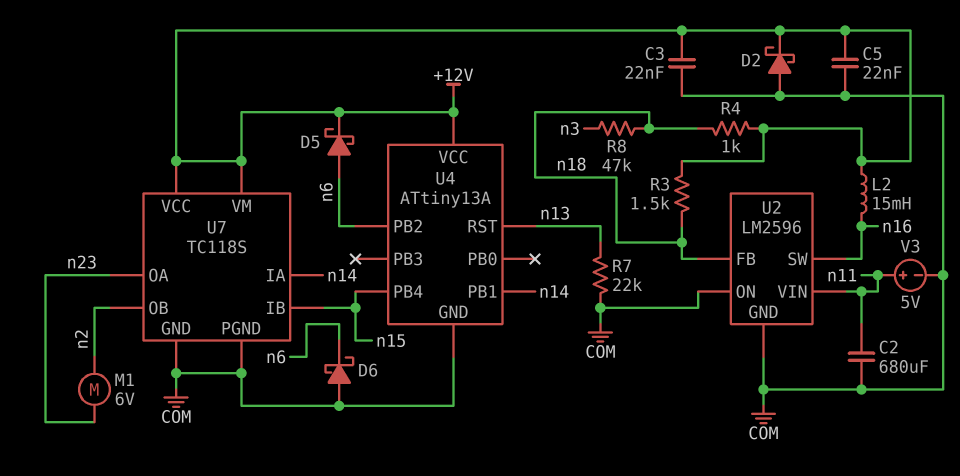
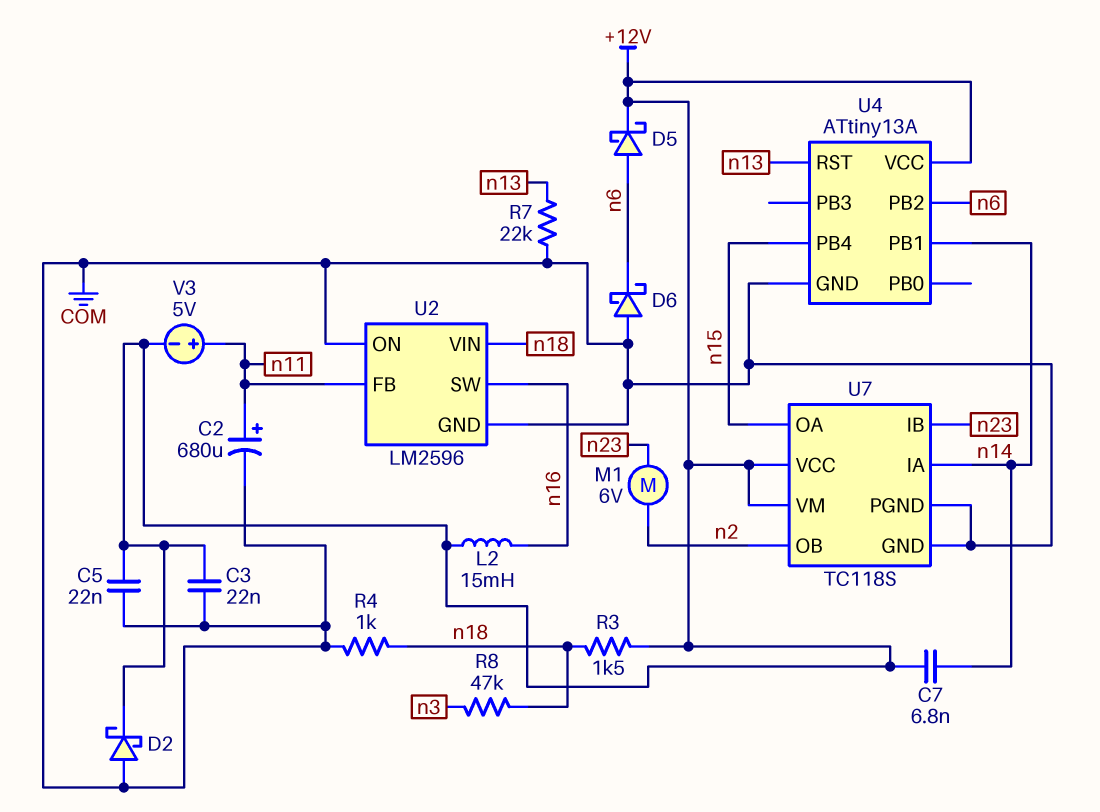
C2: 680uF (COM, n11) -> 680uF (plus n11, minus COM)
C7: none -> 6.8nF (+12V, n14)
R4: 1k (+12V, n18) -> 1k (COM, n18)
U2 pin FB: n18 -> n11
U2 pin VIN: n11 -> n18
U7 pin IB: n15 -> n23
U7 pin OA: n23 -> n15
V3: 5V (plus n11, minus COM) -> 5V (plus n11, minus +12V)

